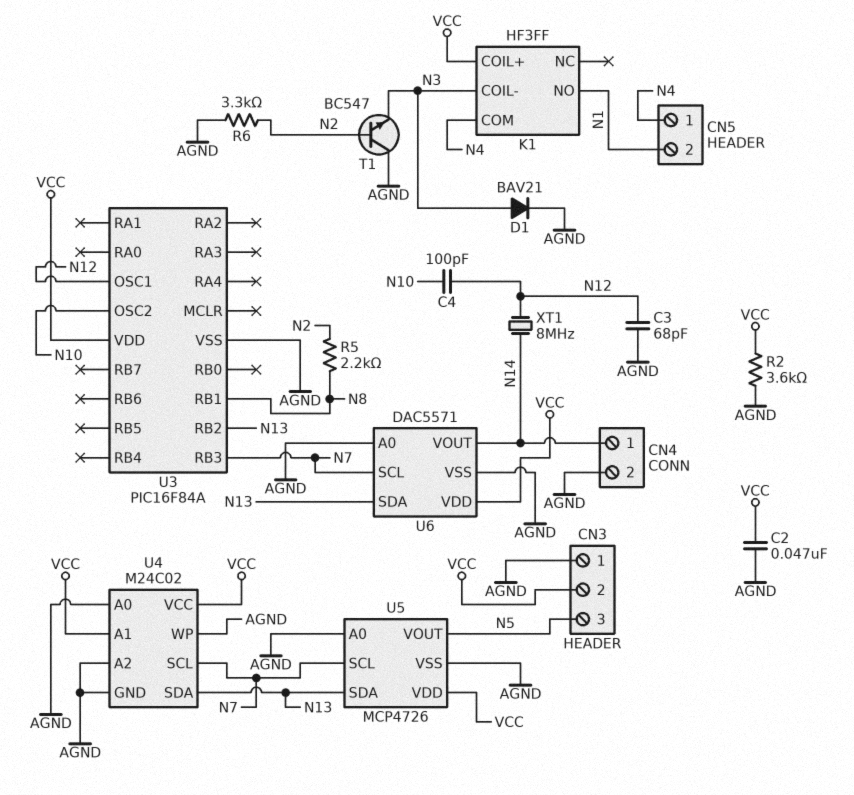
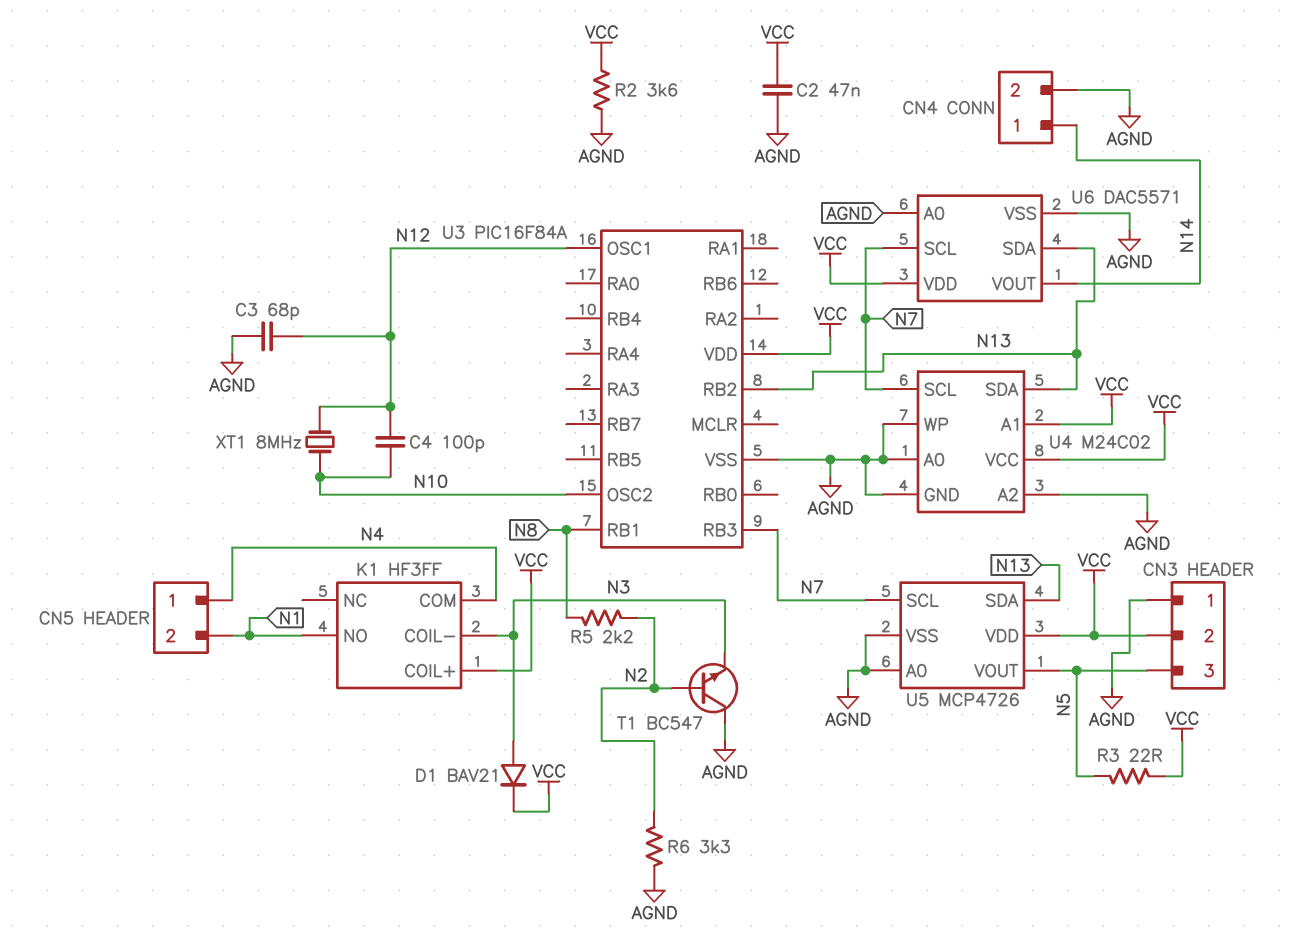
D1: diode BAV21 (A N3, K AGND) -> diode BAV21 (A N3, K VCC)
R3: none -> 22 (N5, VCC)
XT1: 8MHz (N12, N14) -> 8MHz (N10, N12)

